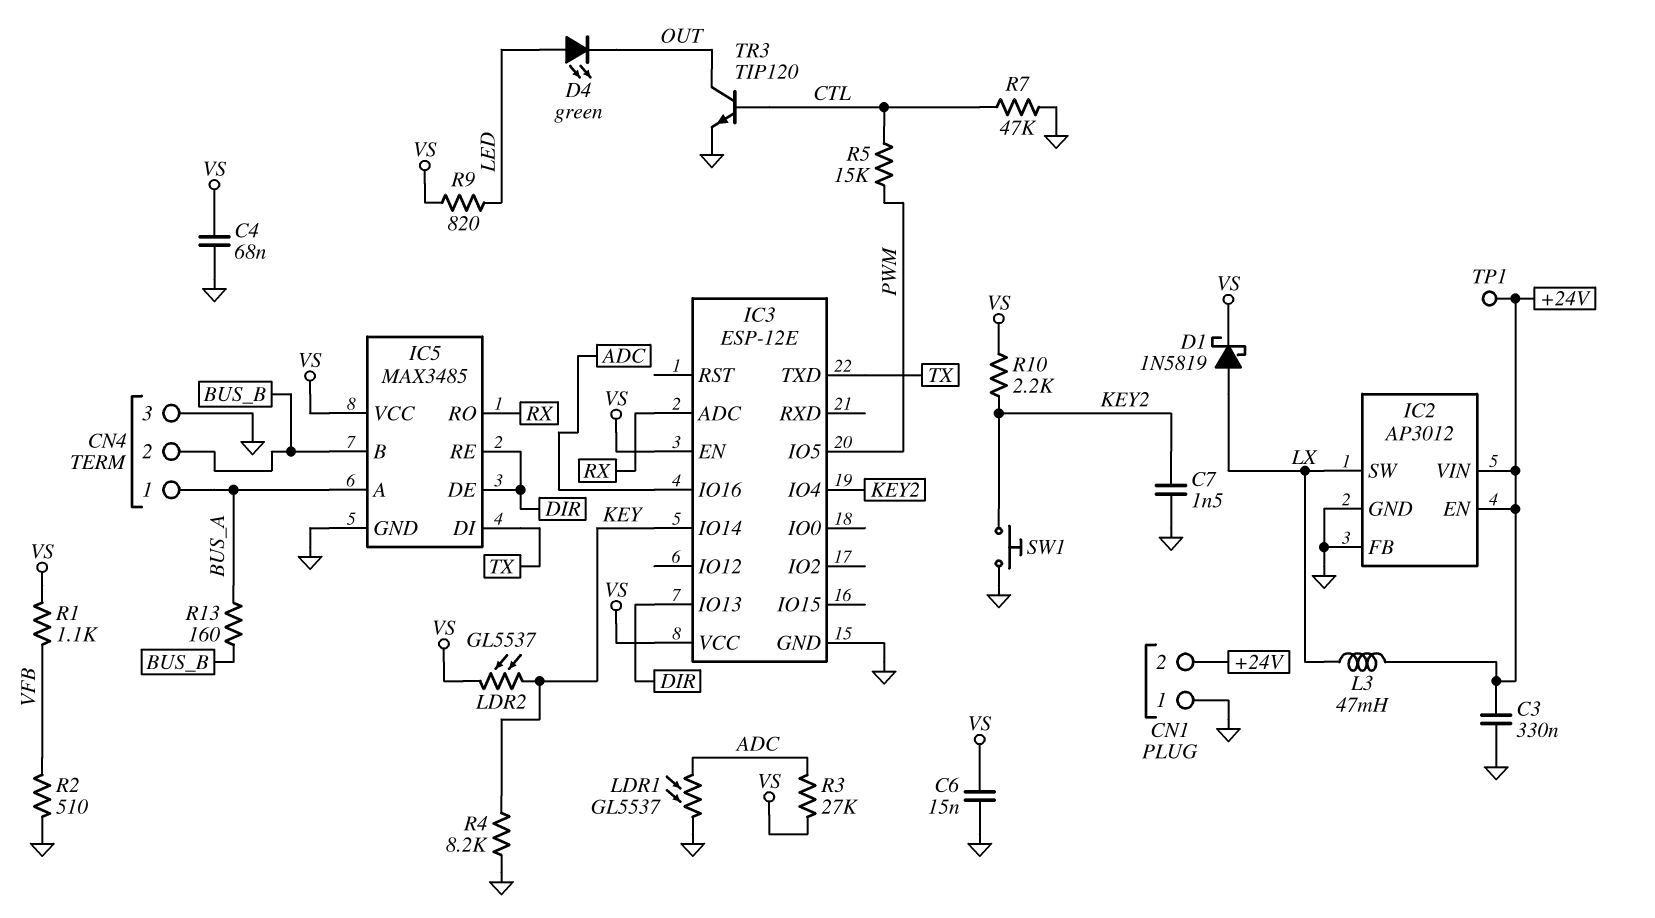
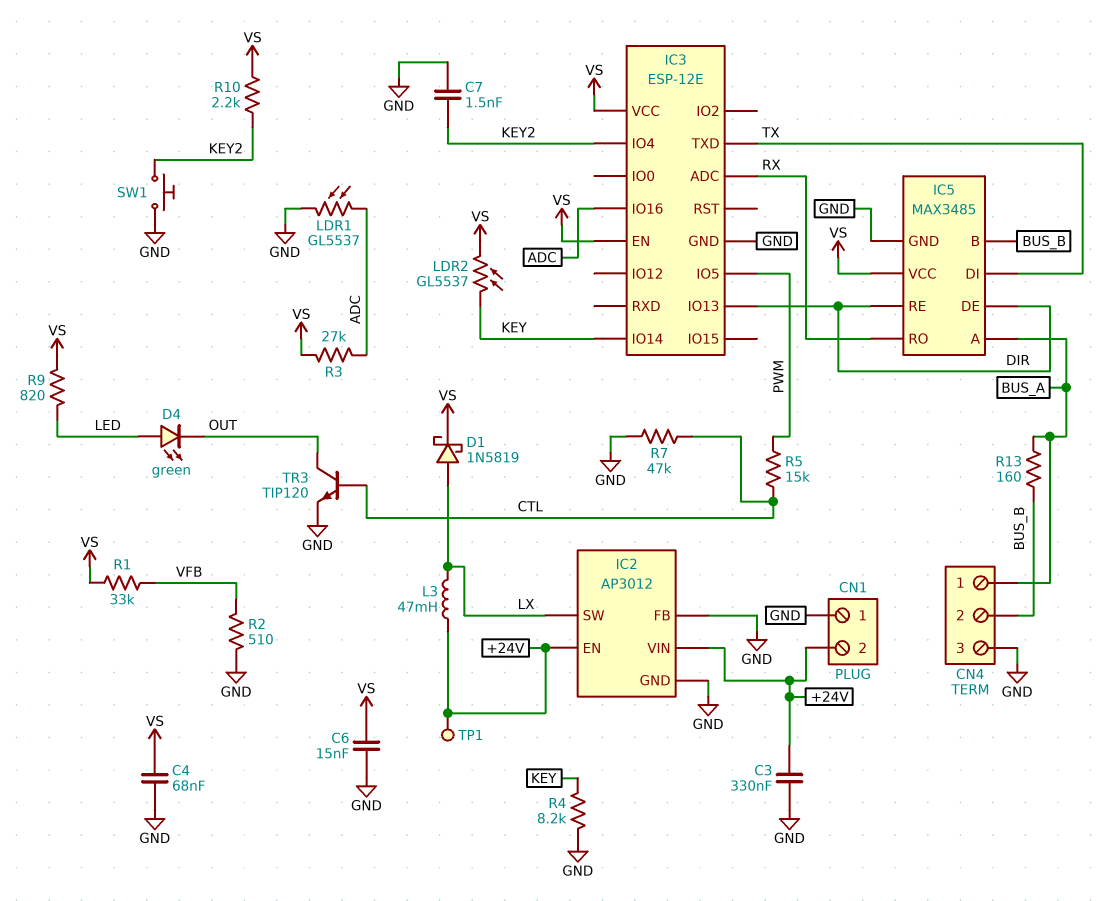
R1: 1.1k (VFB, VS) -> 33k (VFB, VS)

